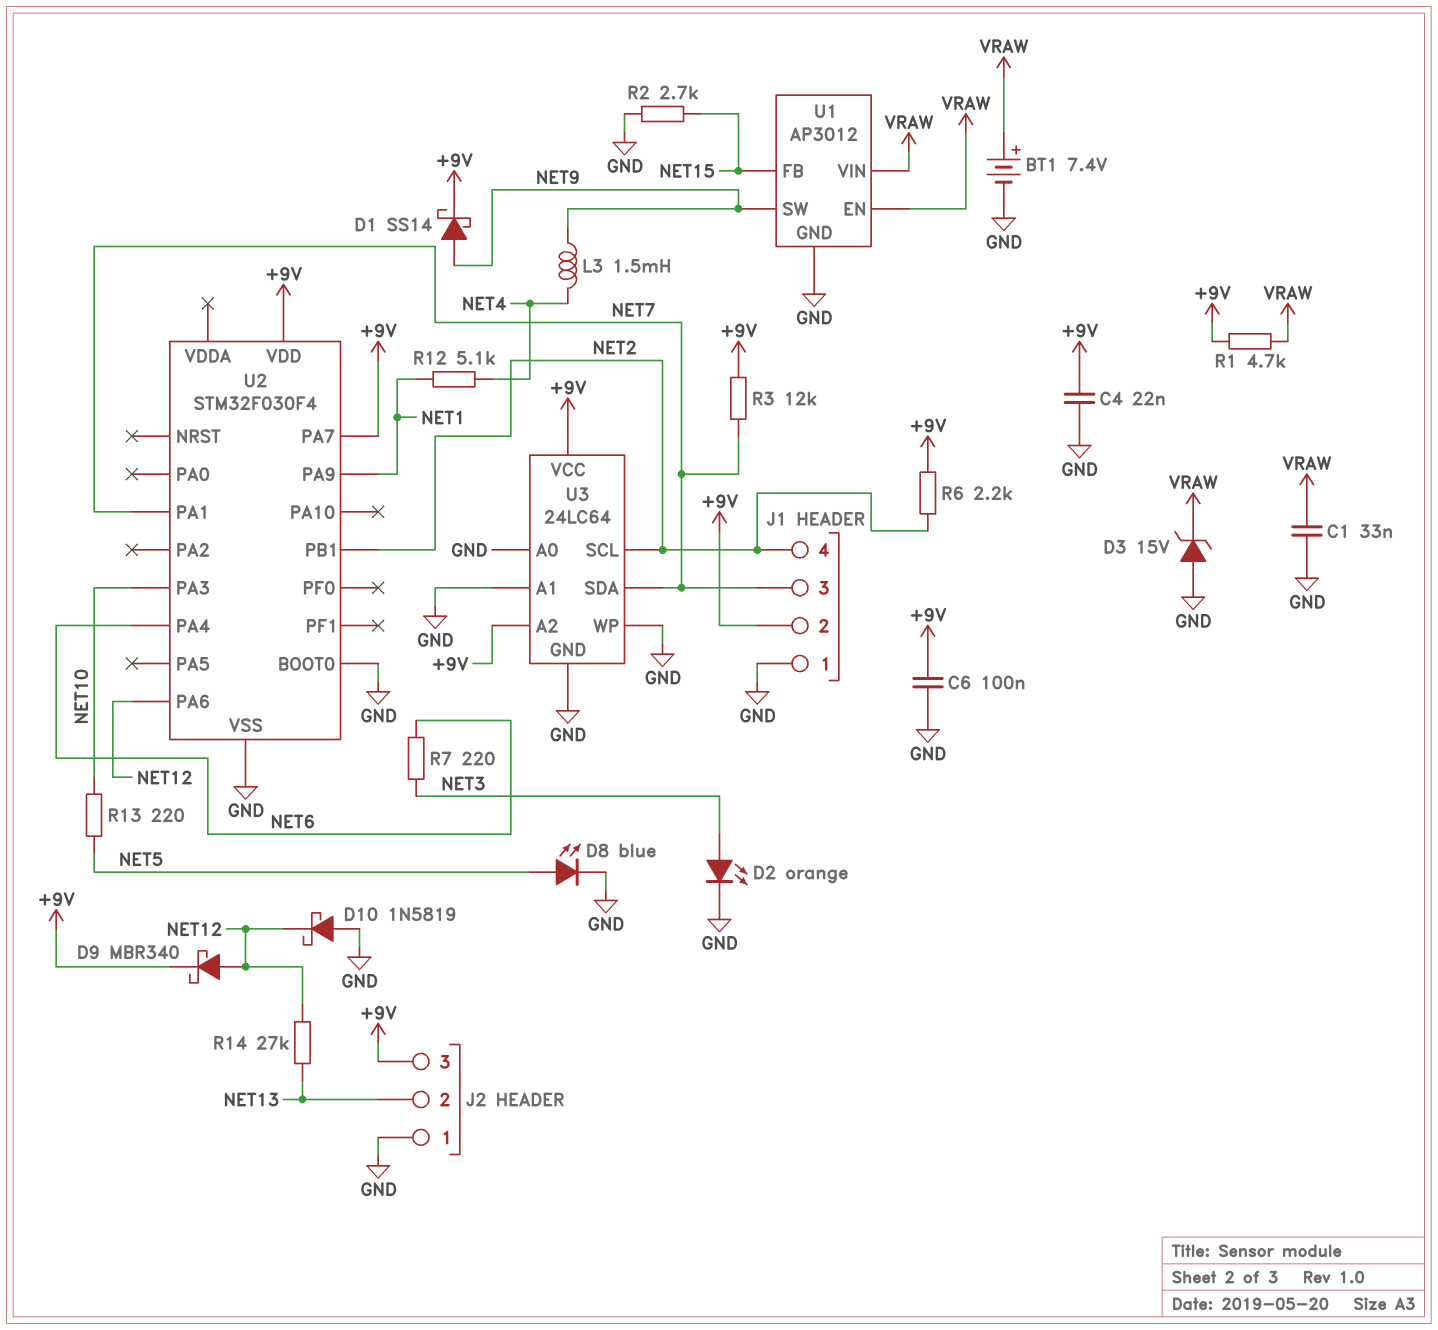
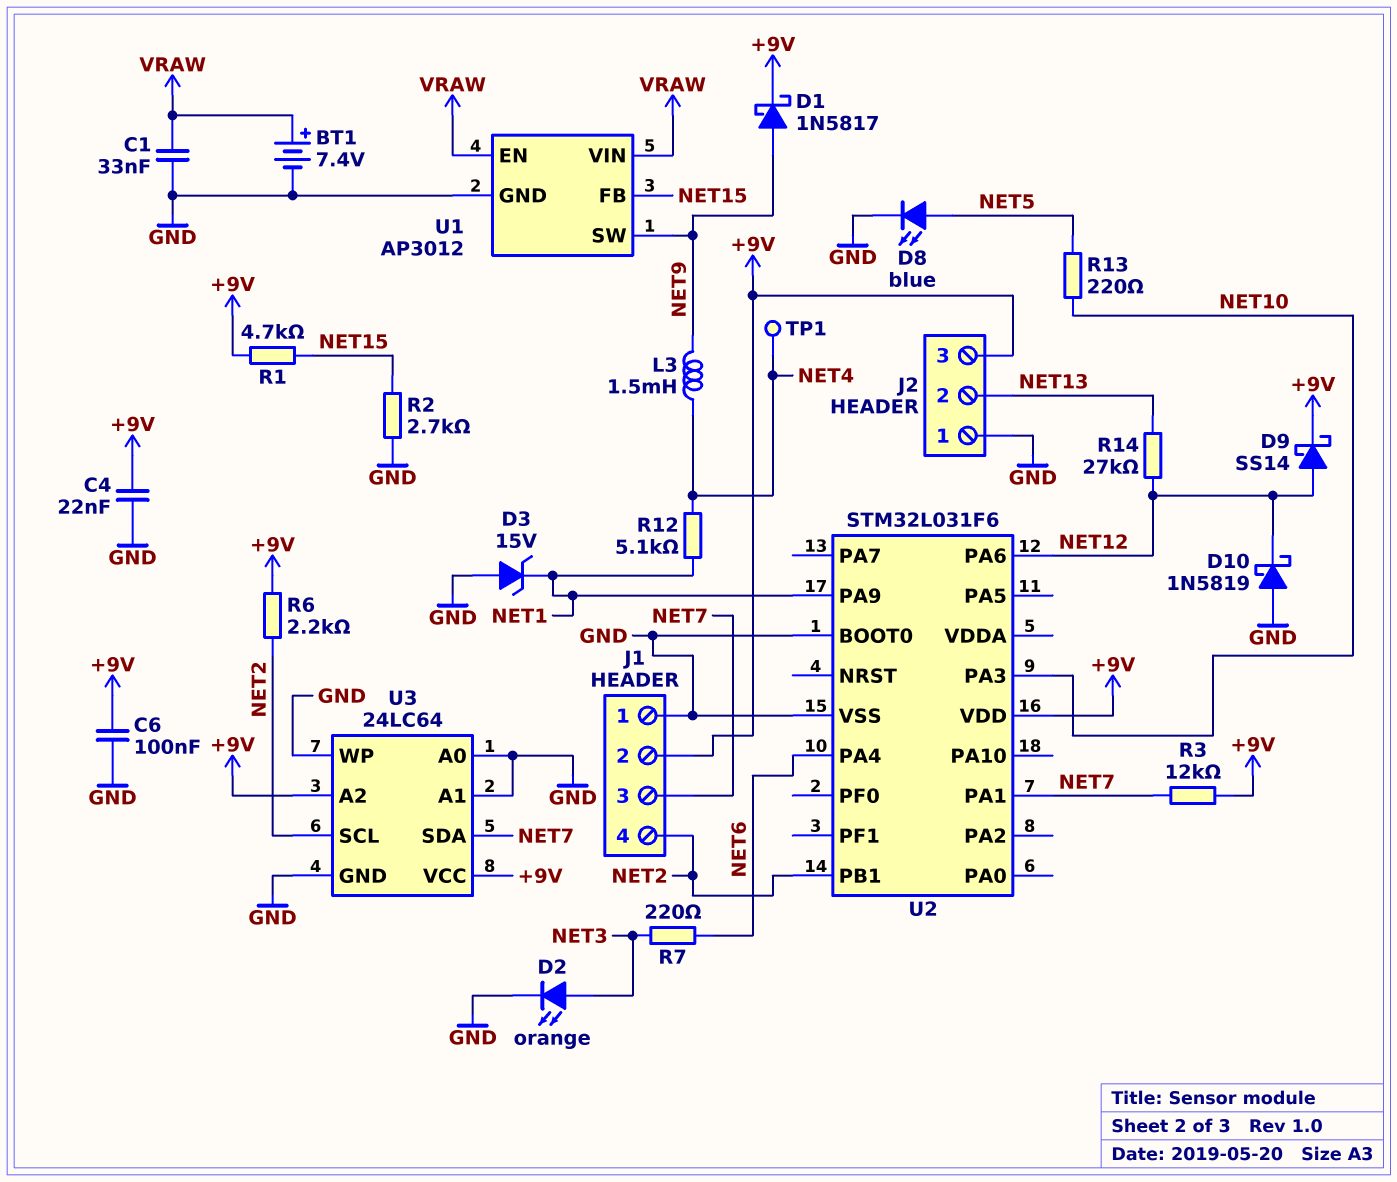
D1: schottky SS14 (A NET9, K +9V) -> schottky 1N5817 (A NET9, K +9V)
D3: zener 15V (A GND, K VRAW) -> zener 15V (A GND, K NET1)
D9: schottky MBR340 (A NET12, K +9V) -> schottky SS14 (A NET12, K +9V)
R1: 4.7k (+9V, VRAW) -> 4.7k (+9V, NET15)
TP1: none -> test point (NET4)
U2: STM32F030F4 -> STM32L031F6
U2 pin PA7: +9V -> none

